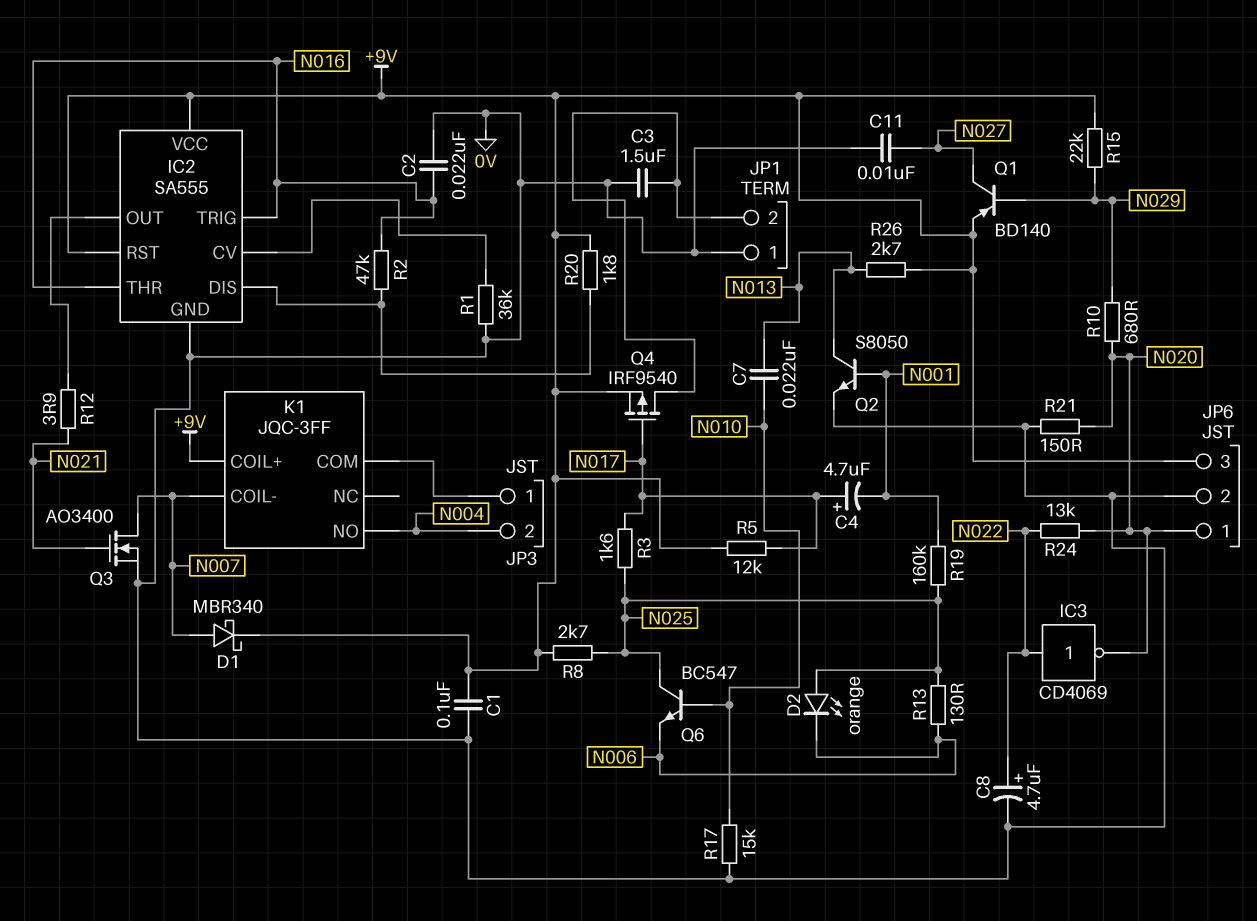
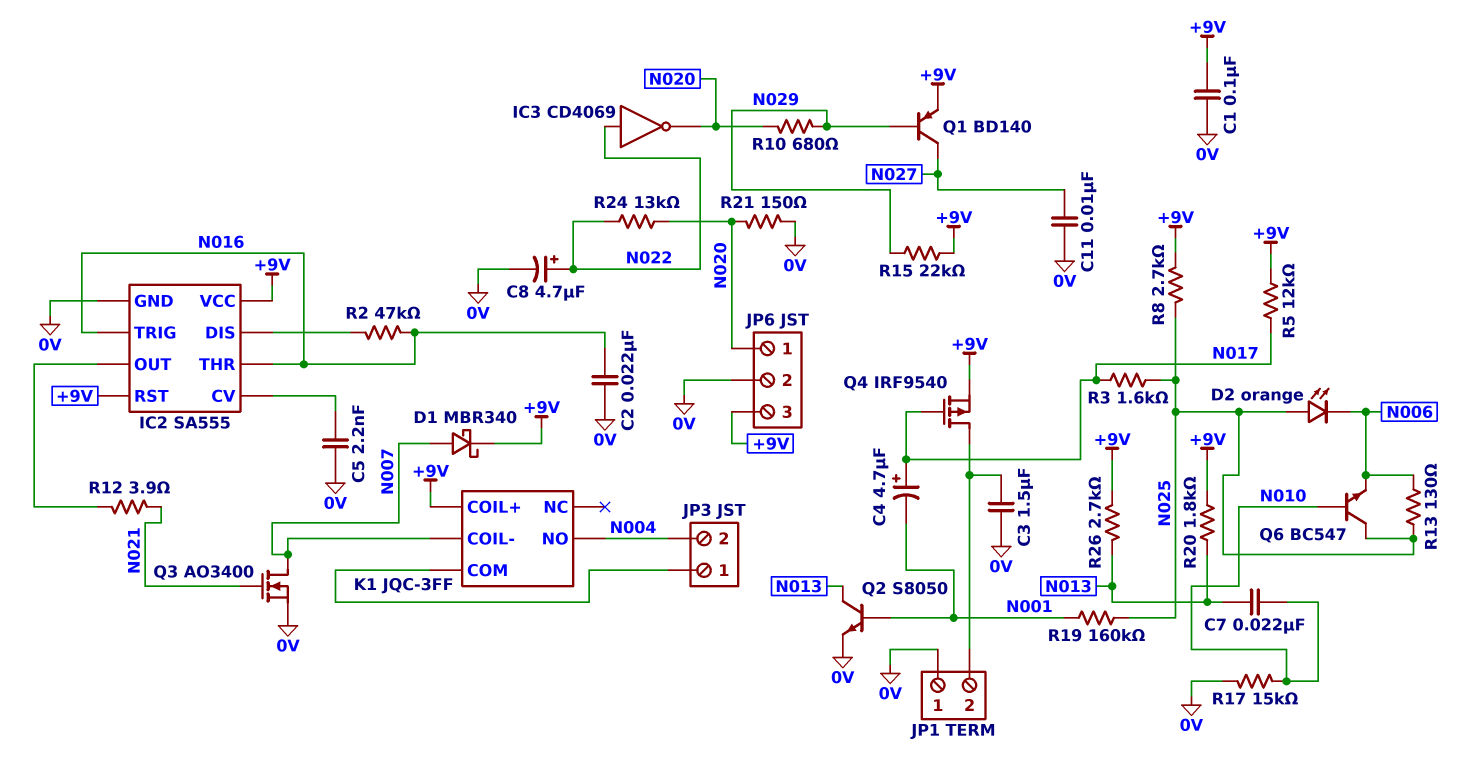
C5: none -> 2.2nF (0V, IC2/CV)
R1: 36k (0V, IC2/CV) -> none
R20: 1.8k (+9V, IC2/DIS) -> 1.8k (+9V, N013)

